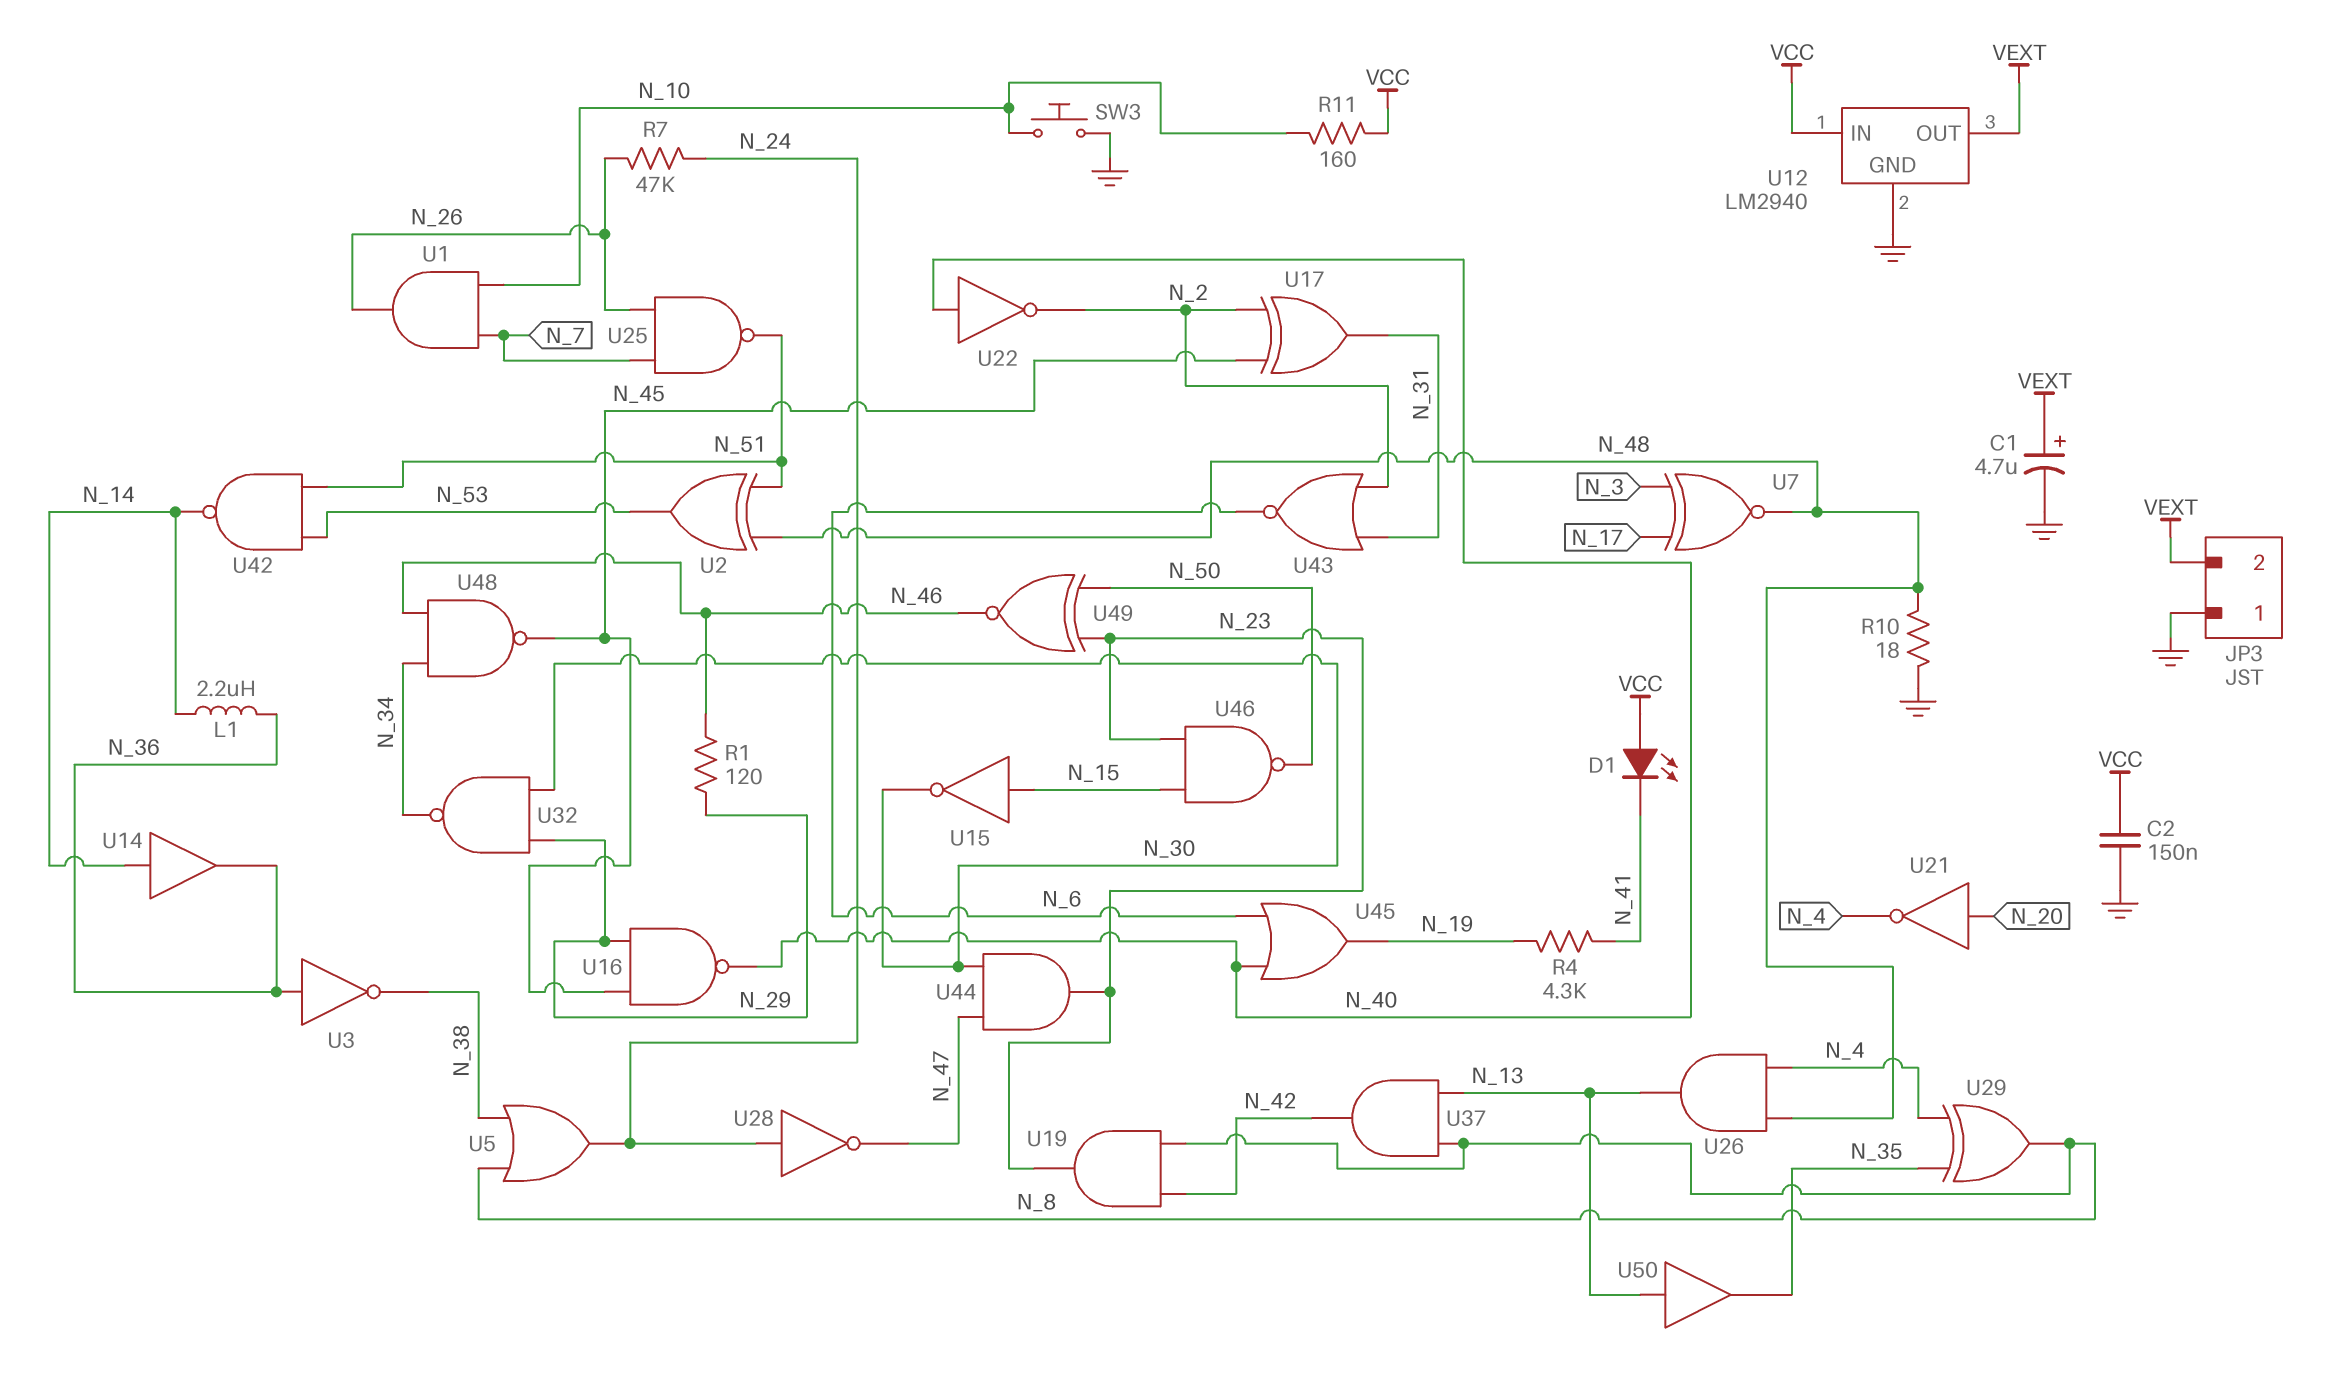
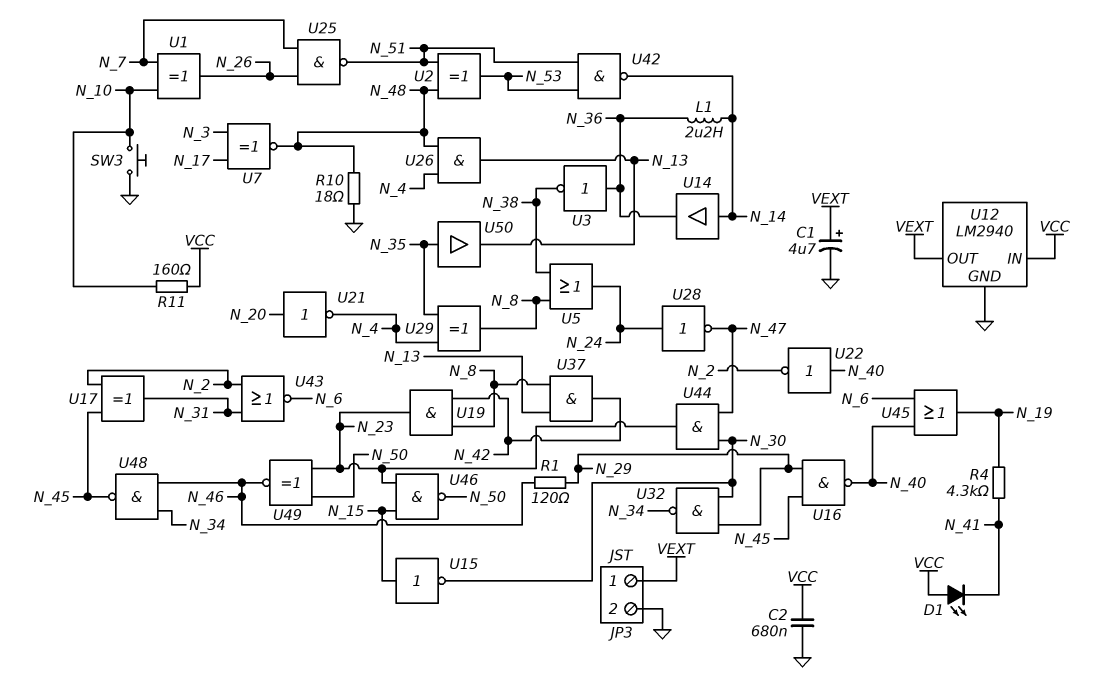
C2: 150nF (GND, VCC) -> 680nF (GND, VCC)
JP3 pin 1: GND -> VEXT
JP3 pin 2: VEXT -> GND
R7: 47k (N_24, N_26) -> none
U1: AND (in N_7, in N_10, out N_26) -> XOR (in N_7, in N_10, out N_26)
U50: buffer (in N_13, out N_35) -> buffer (in N_35, out N_13)

